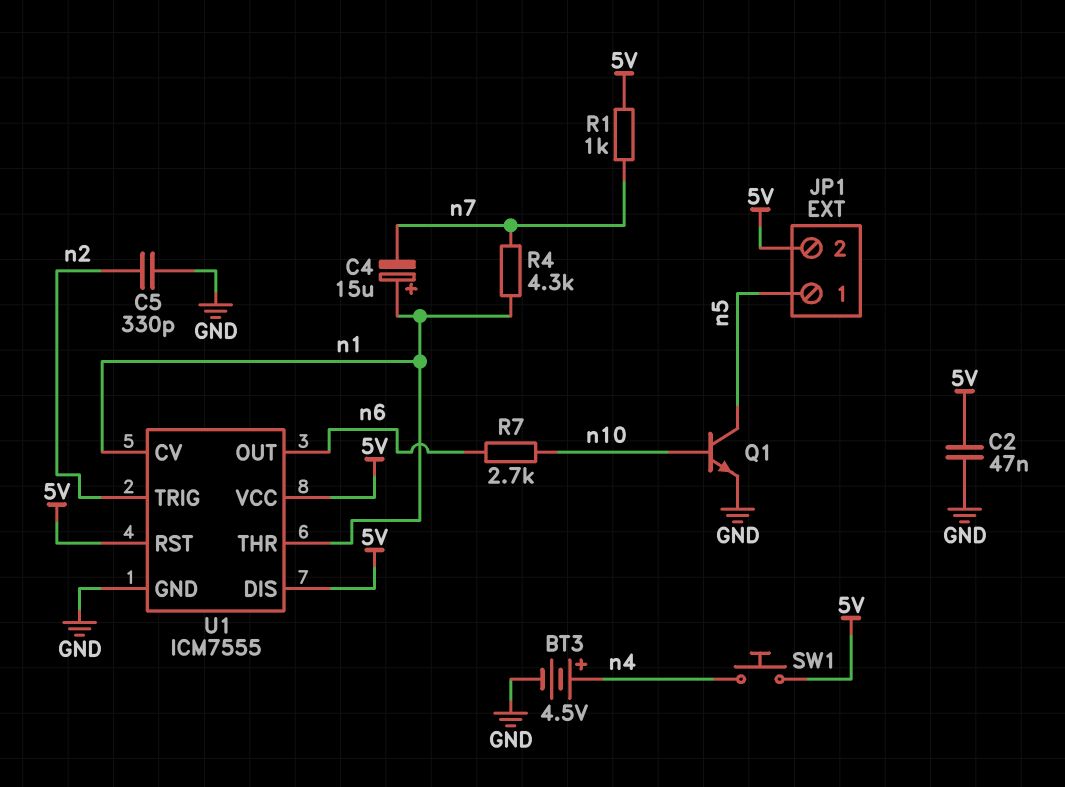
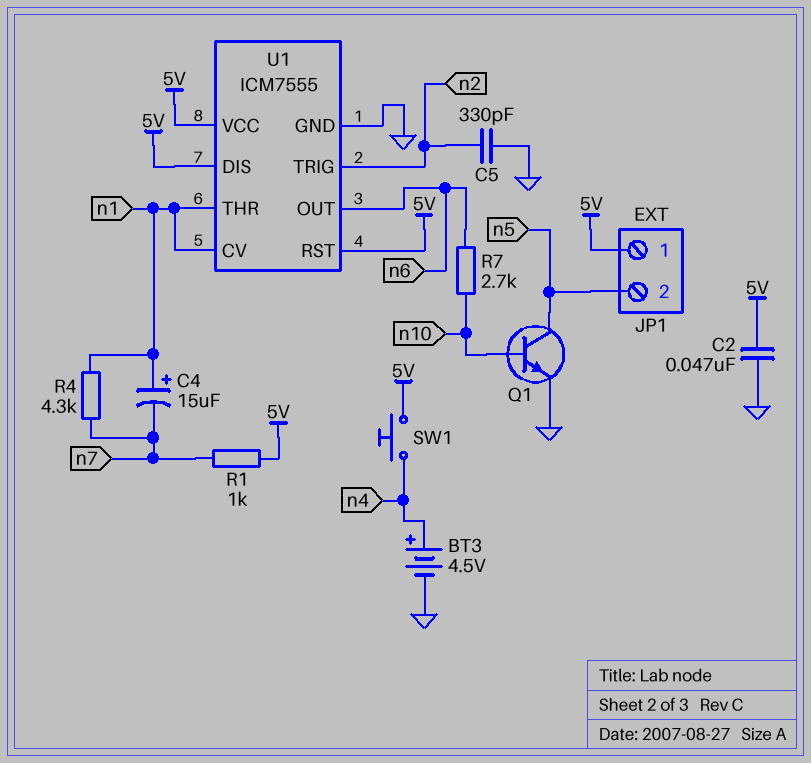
JP1 pin 1: n5 -> 5V
JP1 pin 2: 5V -> n5

